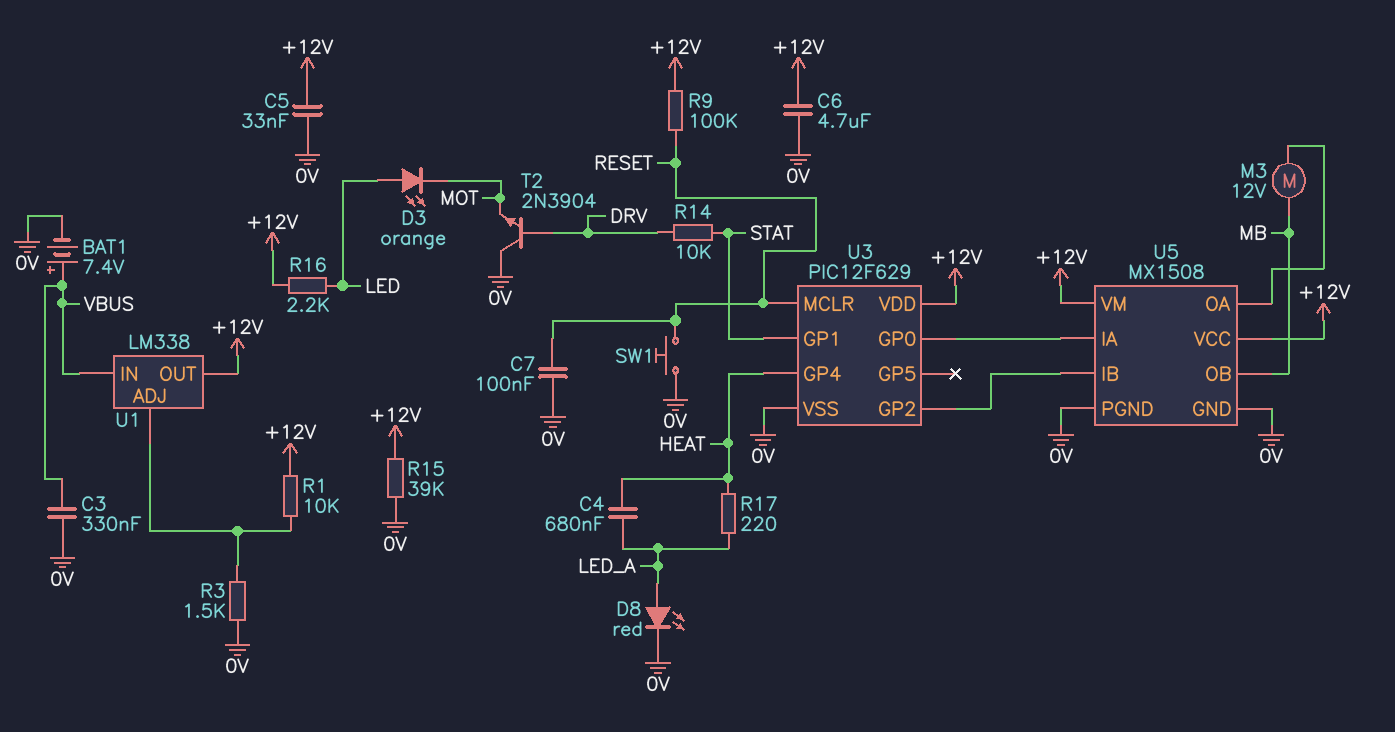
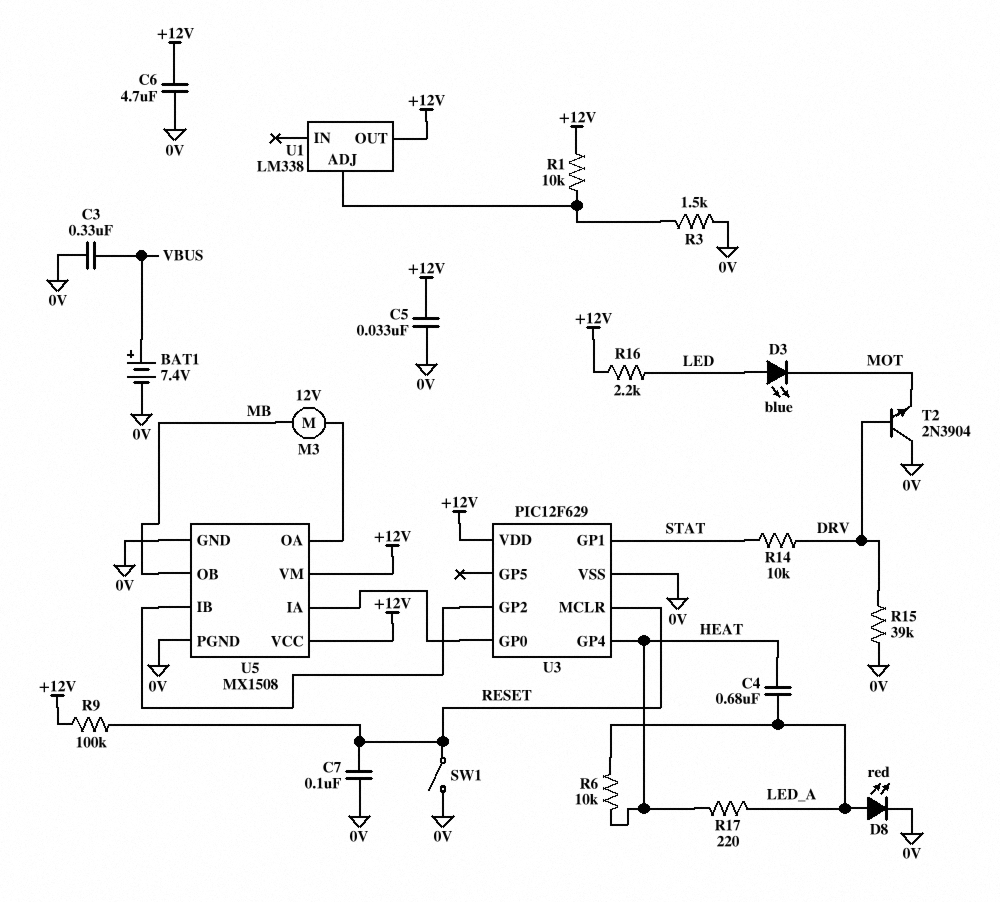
D3: LED orange (A LED, K MOT) -> LED blue (A LED, K MOT)
R6: none -> 10k (HEAT, LED_A)
R15: 39k (+12V, 0V) -> 39k (0V, DRV)
SW1: button (0V, RESET) -> switch (0V, RESET)
U1 pin IN: VBUS -> none

